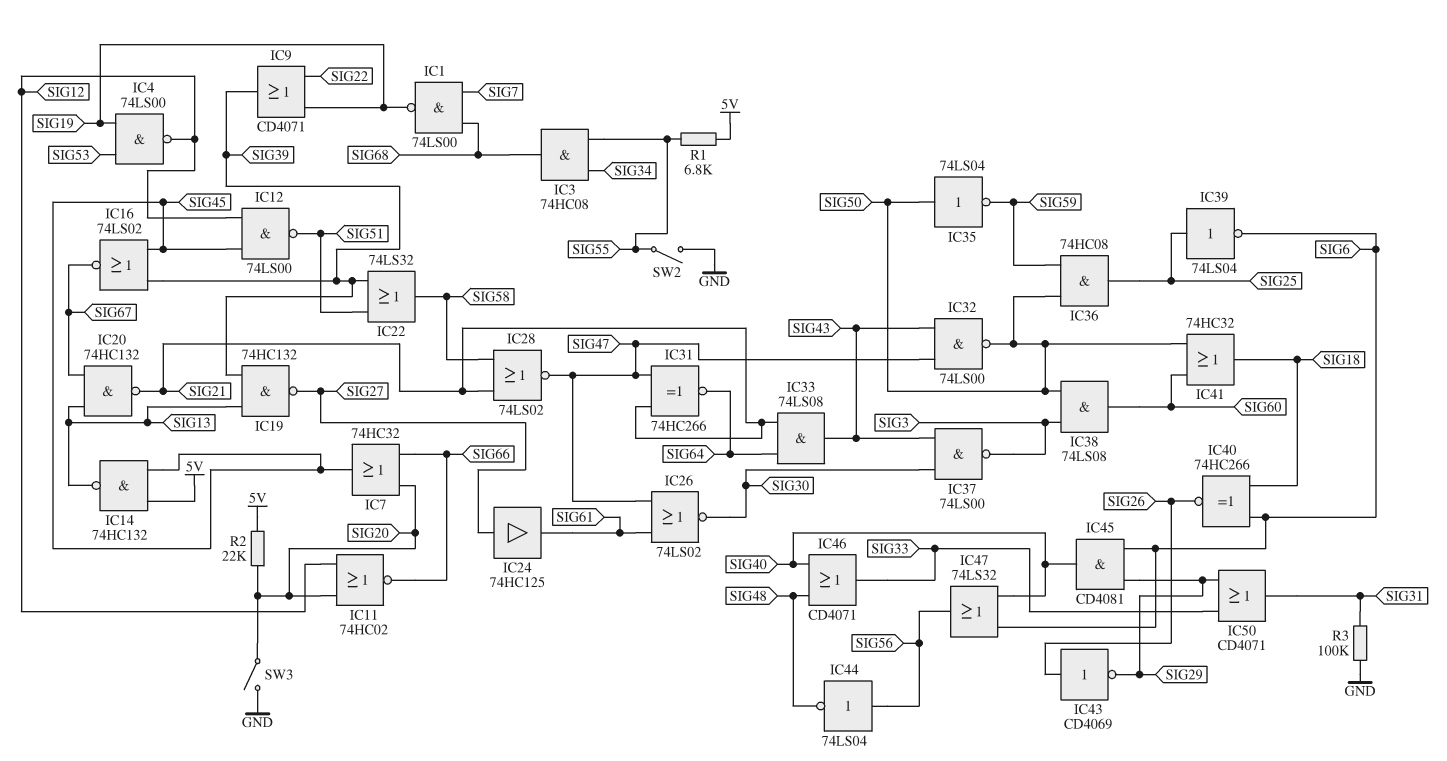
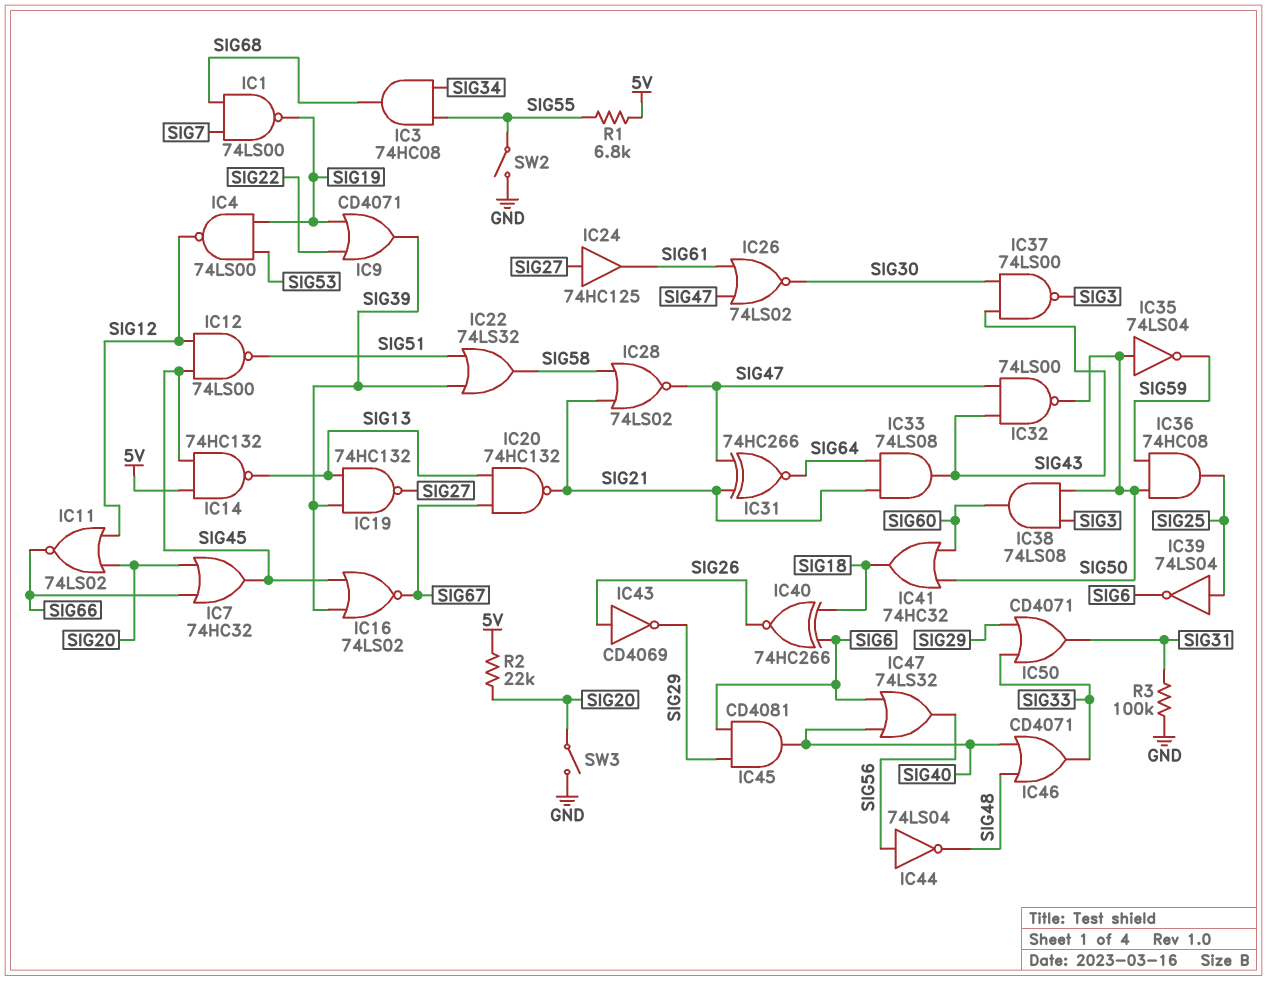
IC11: NOR 74HC02 (in SIG12, in SIG20, out SIG66) -> NOR 74LS02 (in SIG12, in SIG20, out SIG66)

